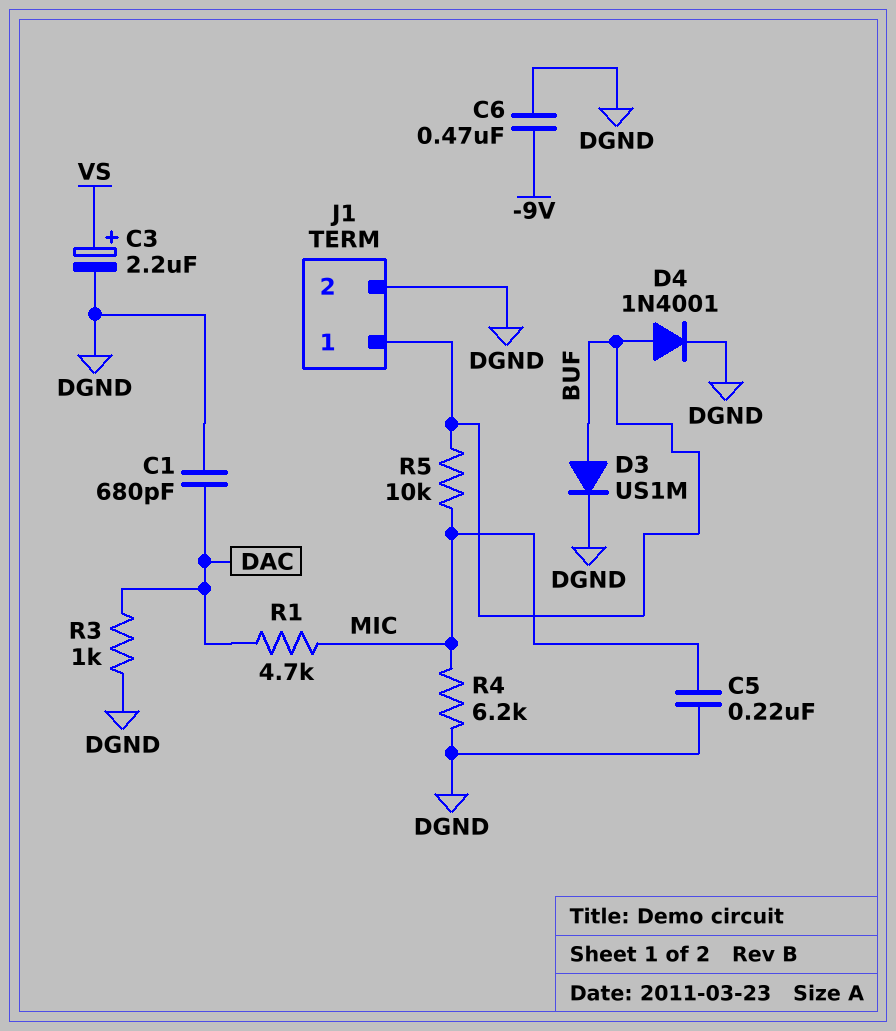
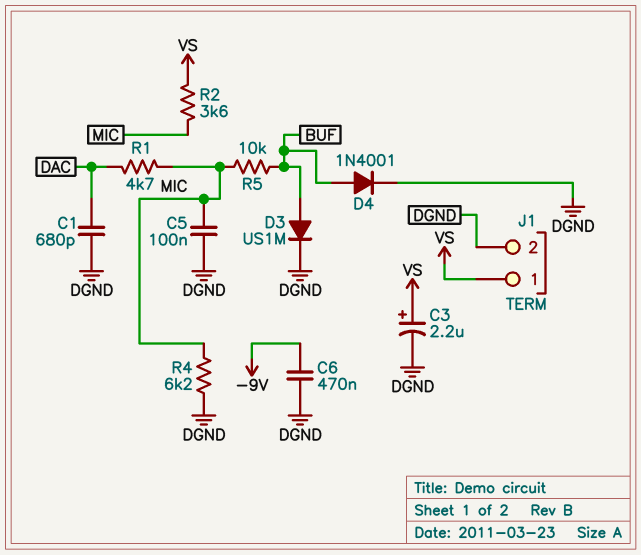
C5: 220nF (DGND, MIC) -> 100nF (DGND, MIC)
J1 pin 1: BUF -> VS
R2: none -> 3.6k (MIC, VS)
R3: 1k (DAC, DGND) -> none

